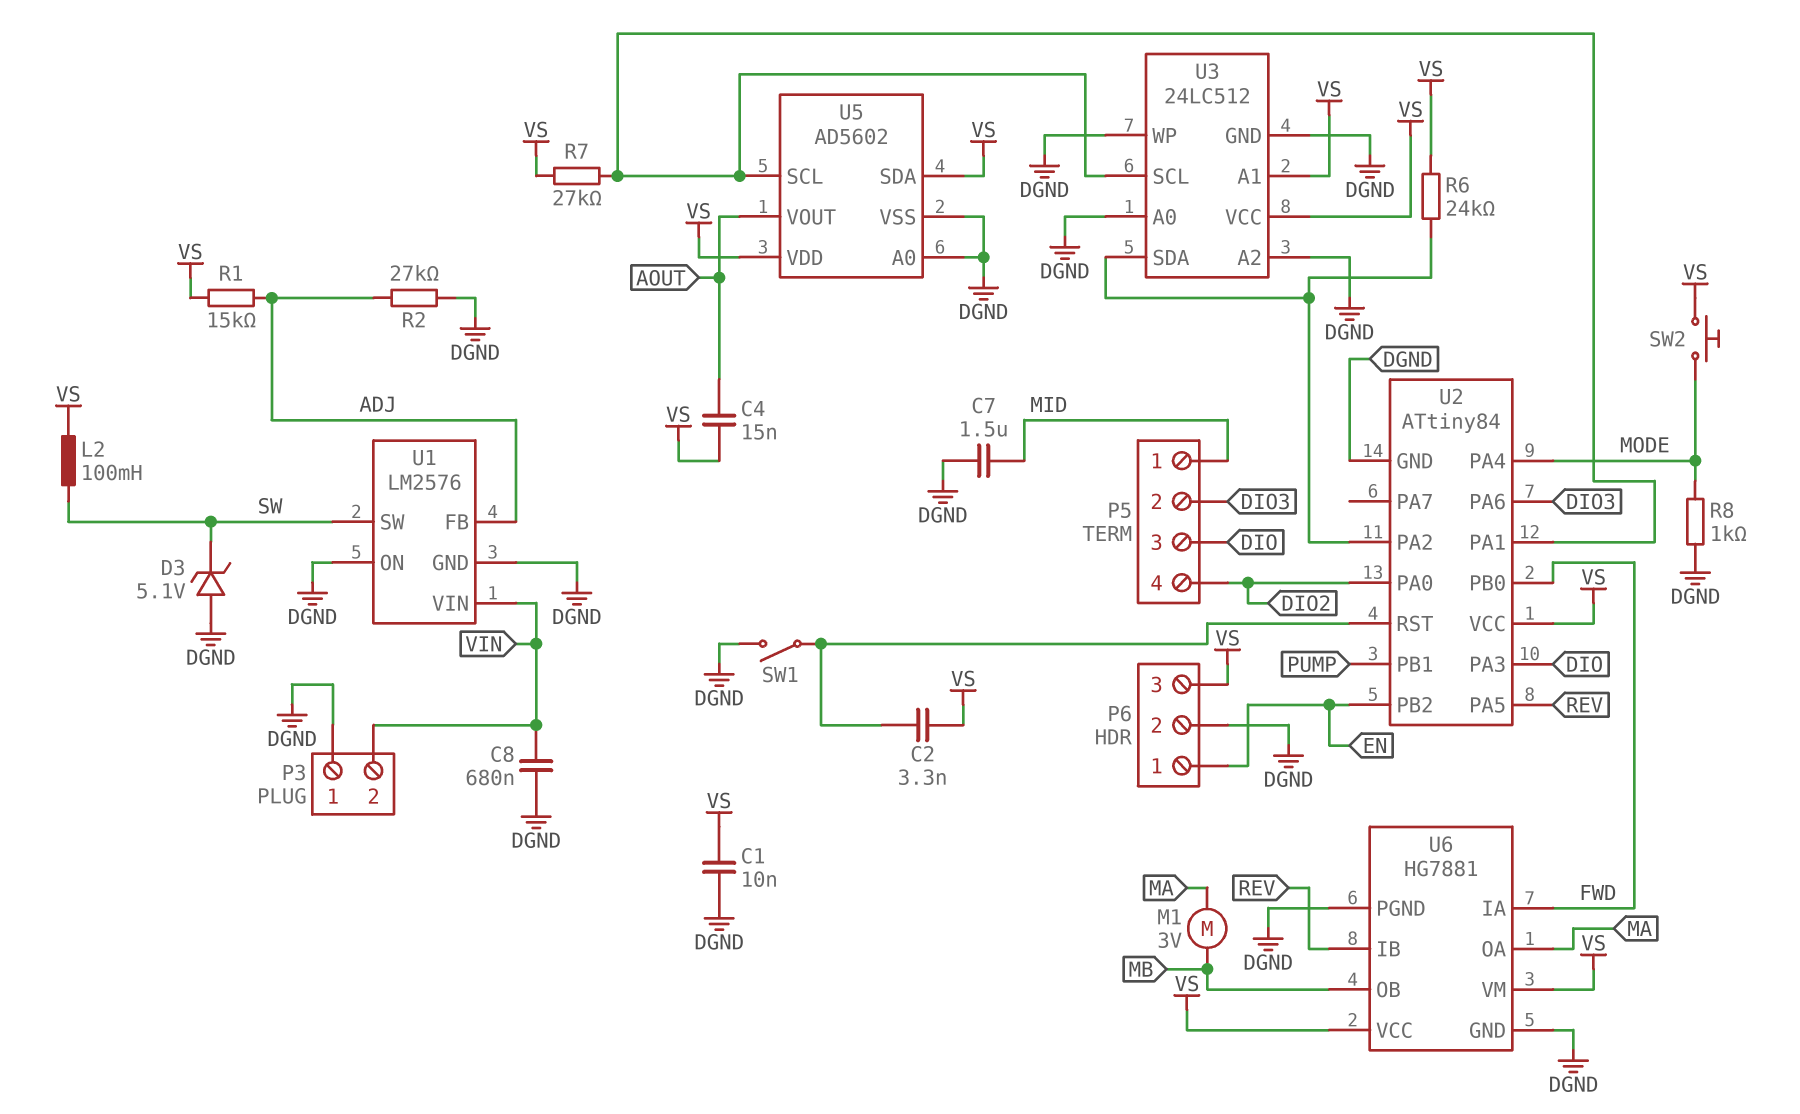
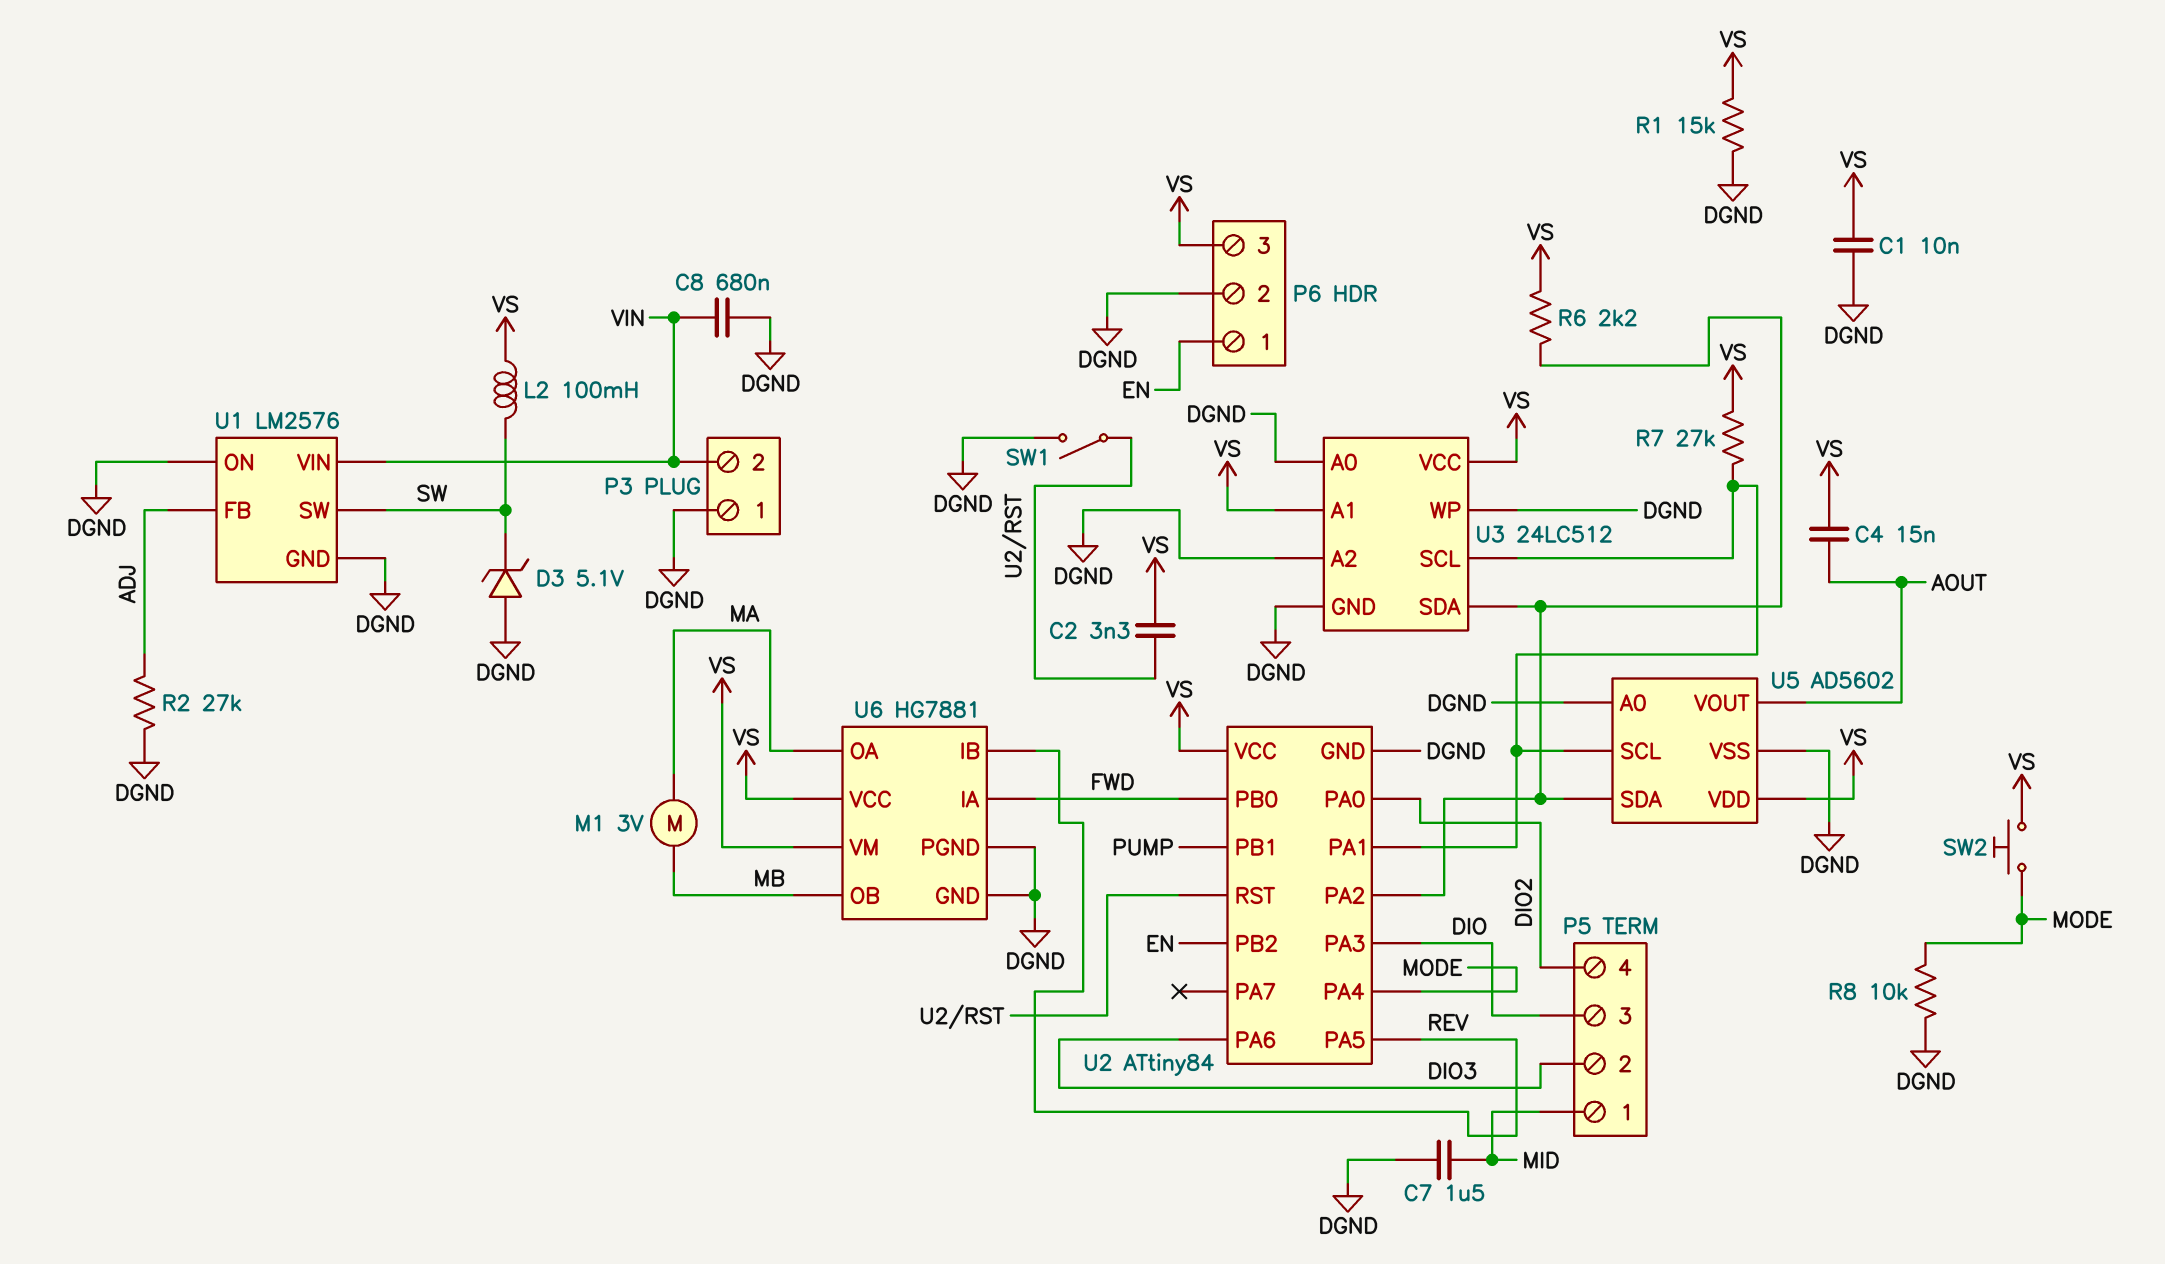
R1: 15k (ADJ, VS) -> 15k (DGND, VS)
R6: 24k (U2/PA2, VS) -> 2.2k (U2/PA2, VS)
R8: 1k (DGND, MODE) -> 10k (DGND, MODE)
U5 pin SDA: VS -> U2/PA2

